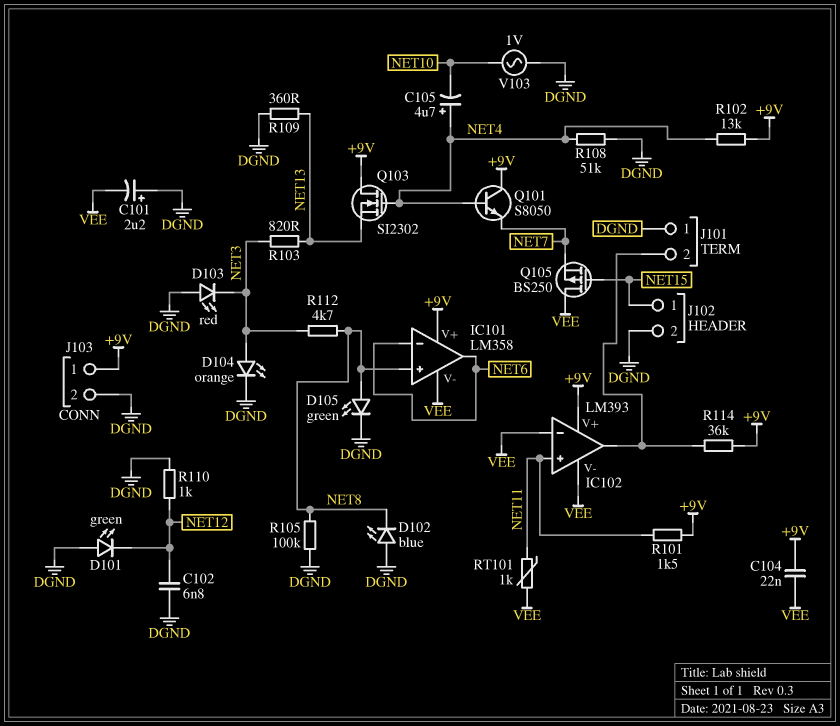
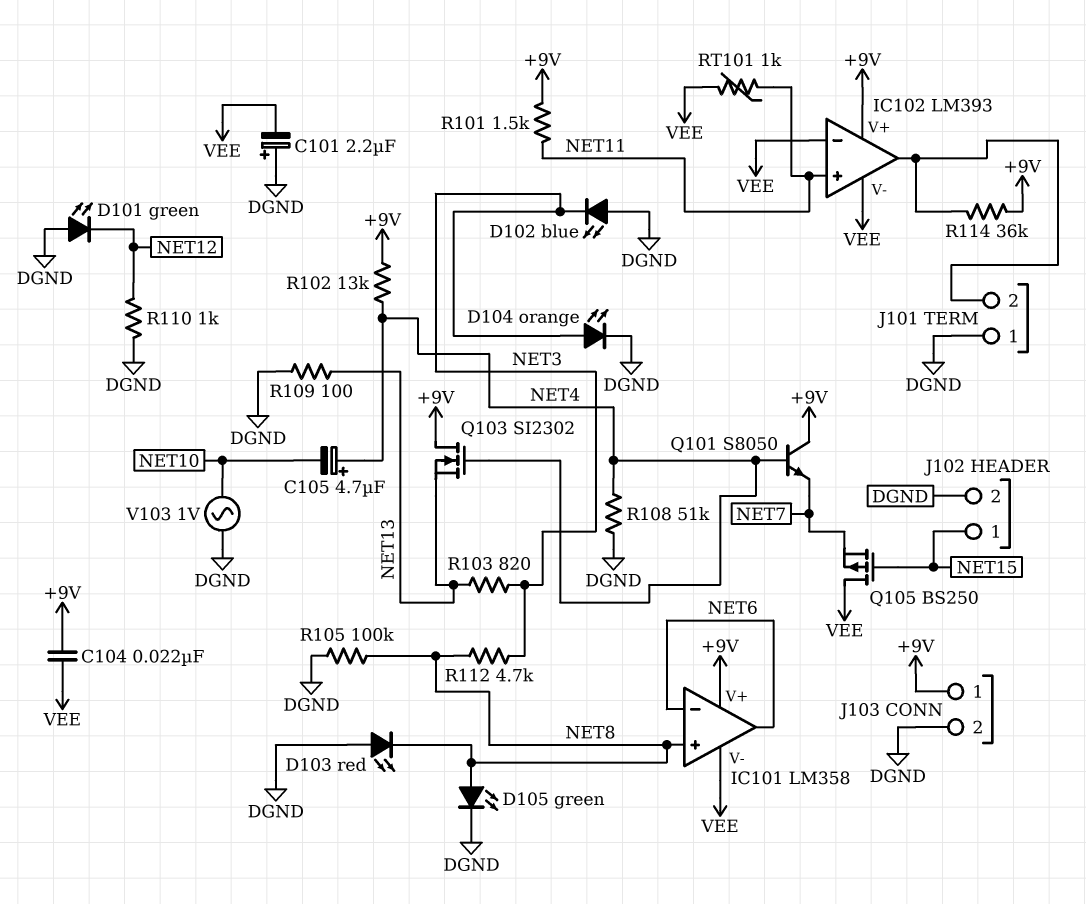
C102: 6.8nF (DGND, NET12) -> none
D102: LED blue (A DGND, K NET8) -> LED blue (A DGND, K NET3)
D103: LED red (A DGND, K NET3) -> LED red (A DGND, K NET8)
R109: 360 (DGND, NET13) -> 100 (DGND, NET13)

